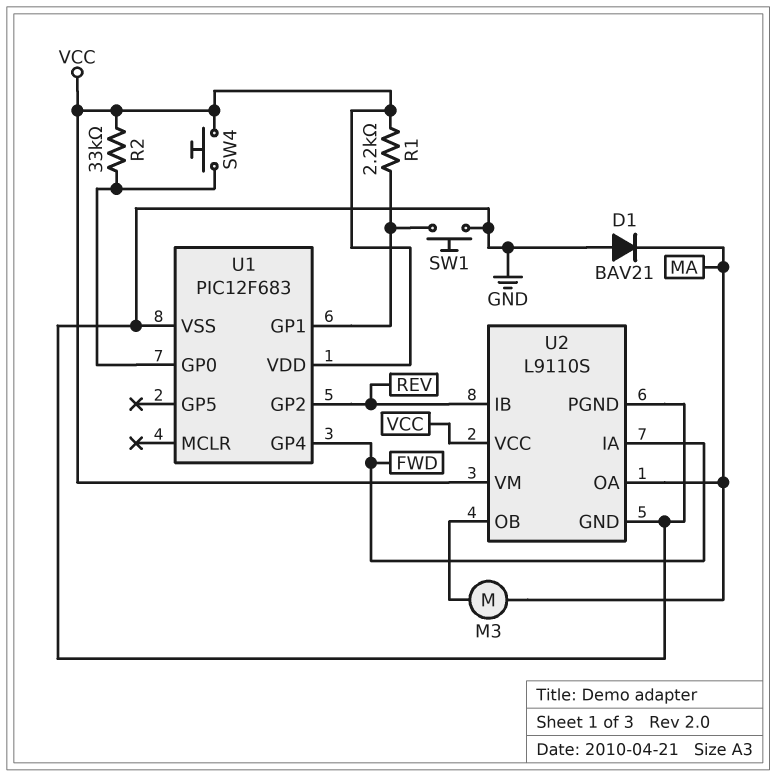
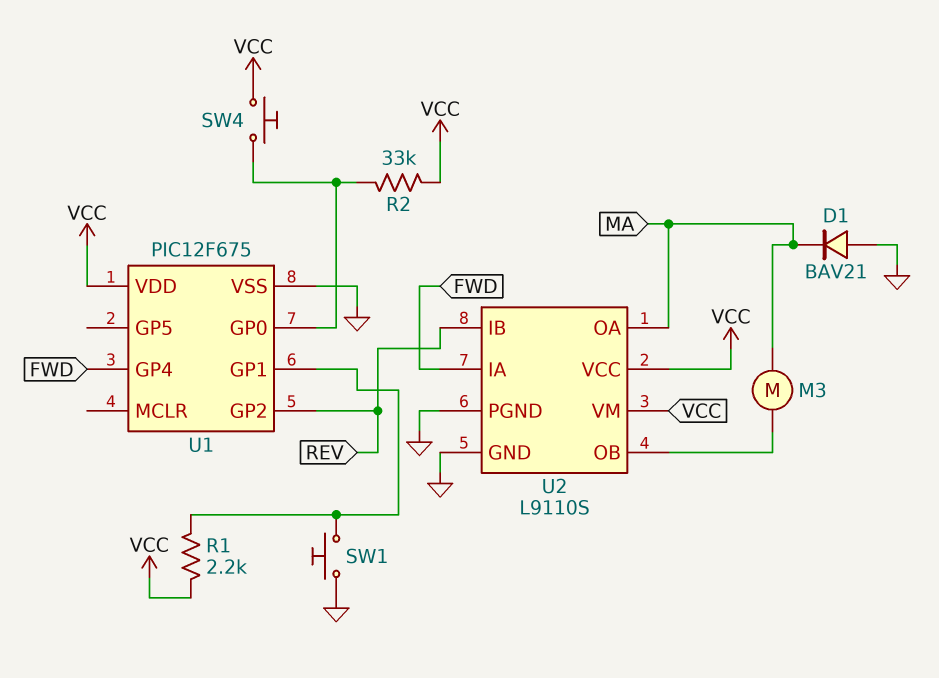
U1: PIC12F683 -> PIC12F675

